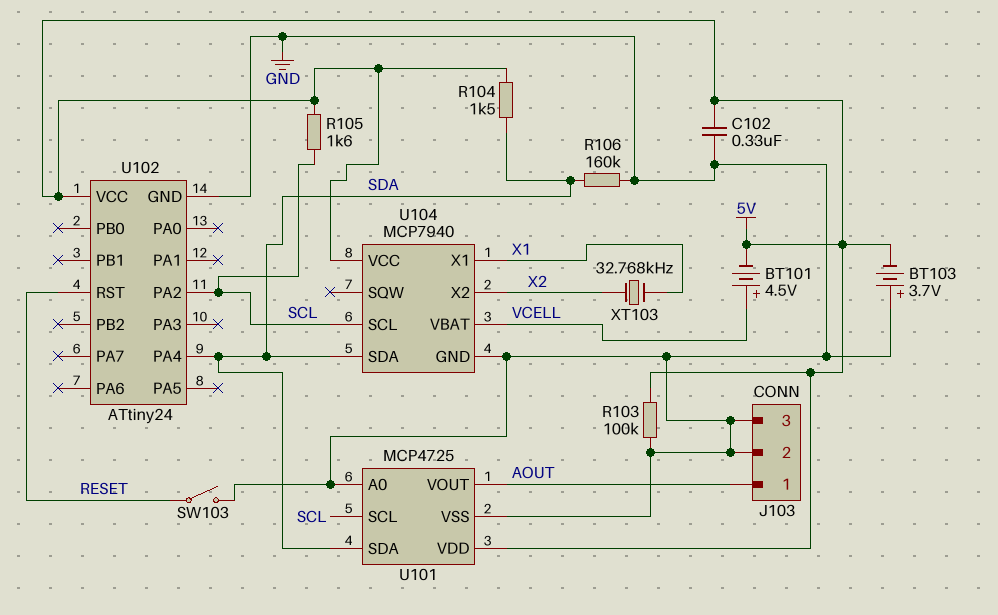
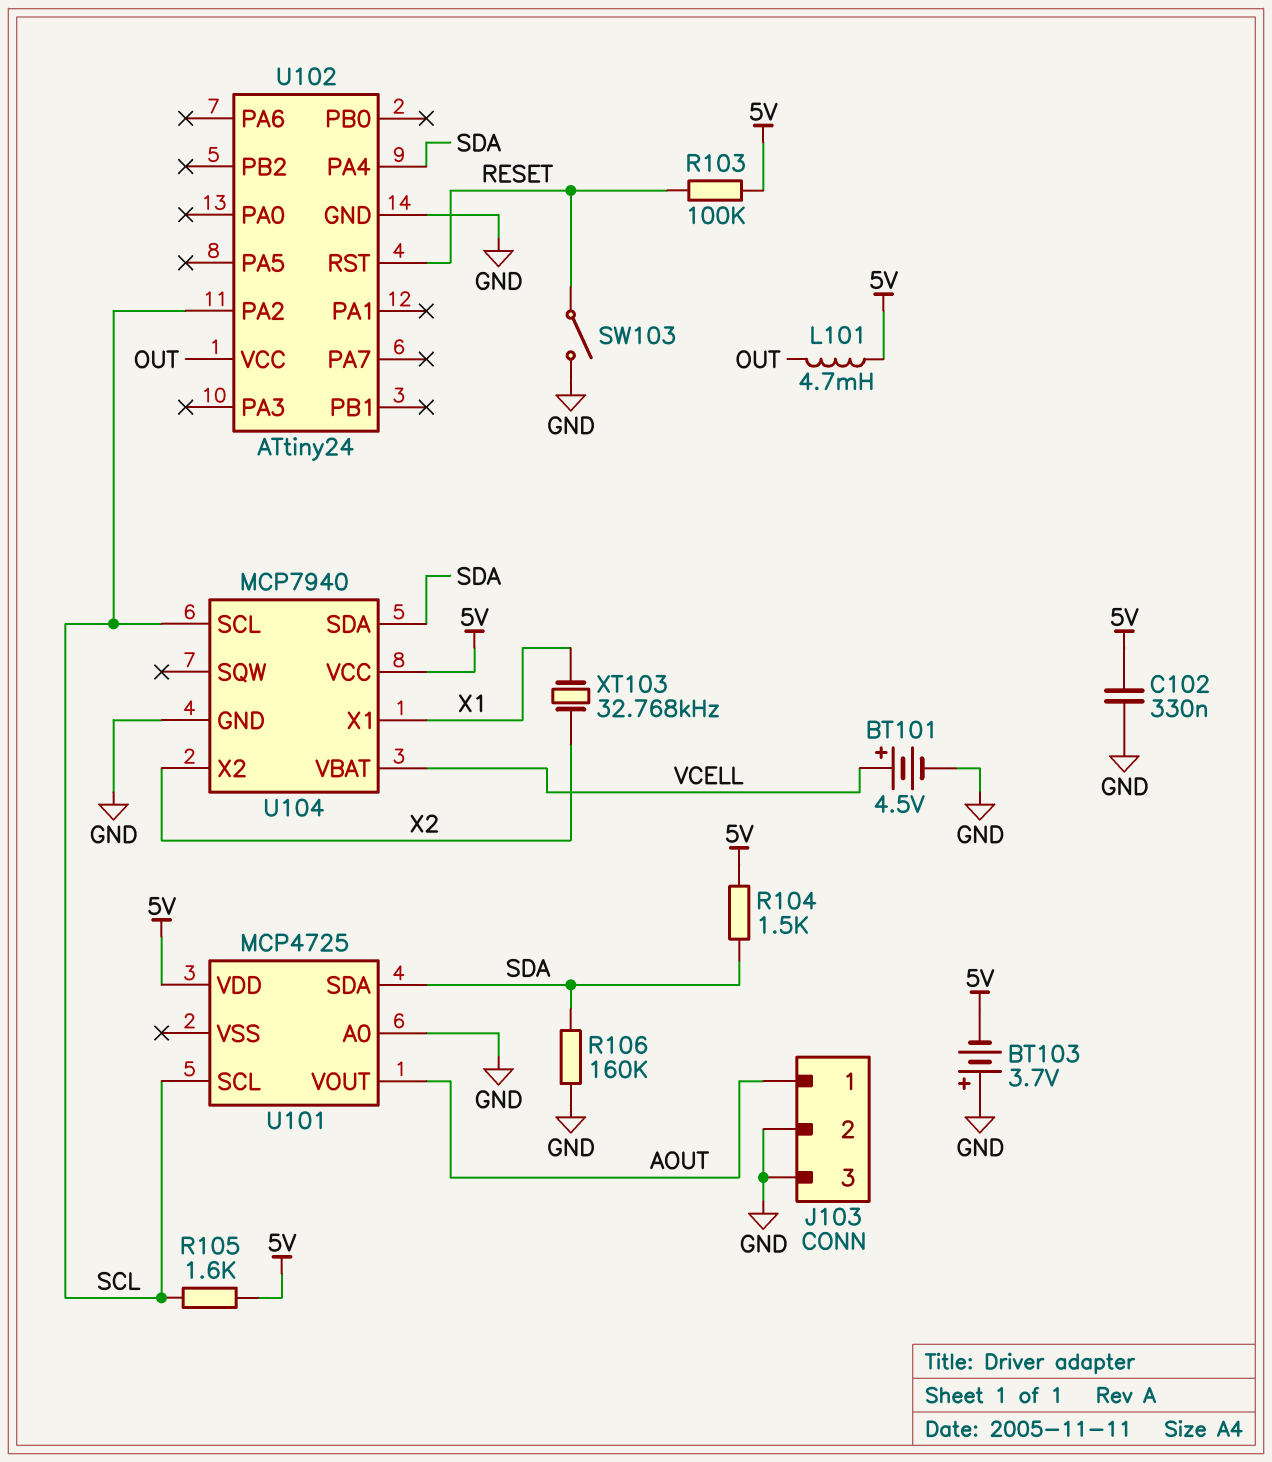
BT101: 4.5V (plus VCELL, minus 5V) -> 4.5V (plus VCELL, minus GND)
L101: none -> 4.7mH (5V, OUT)
R103: 100k (5V, GND) -> 100k (5V, RESET)
U101 pin VSS: GND -> none
U102 pin VCC: 5V -> OUT

